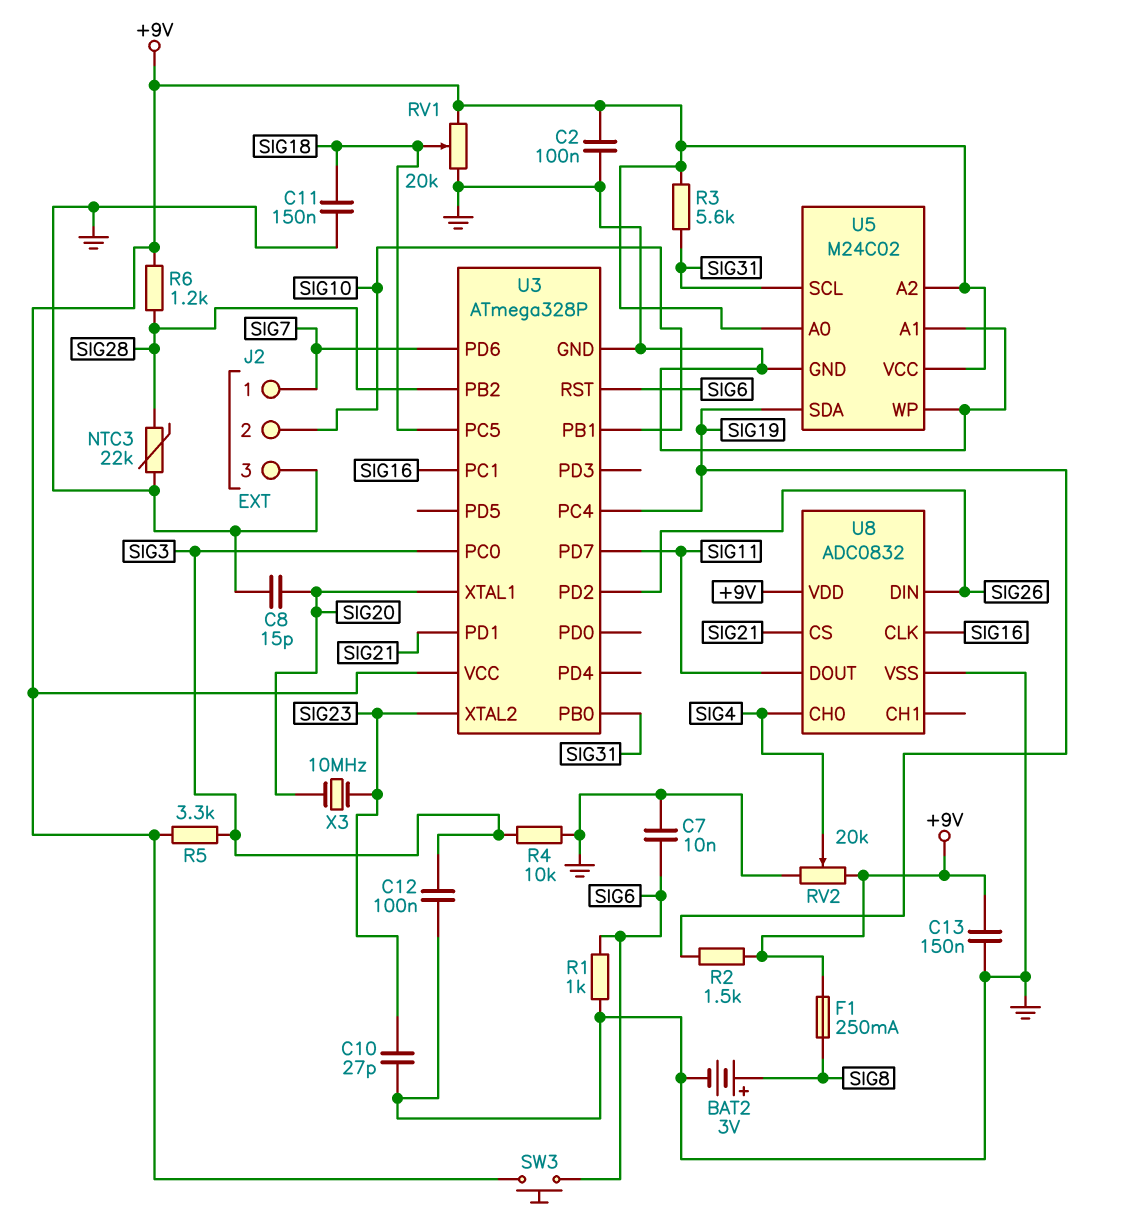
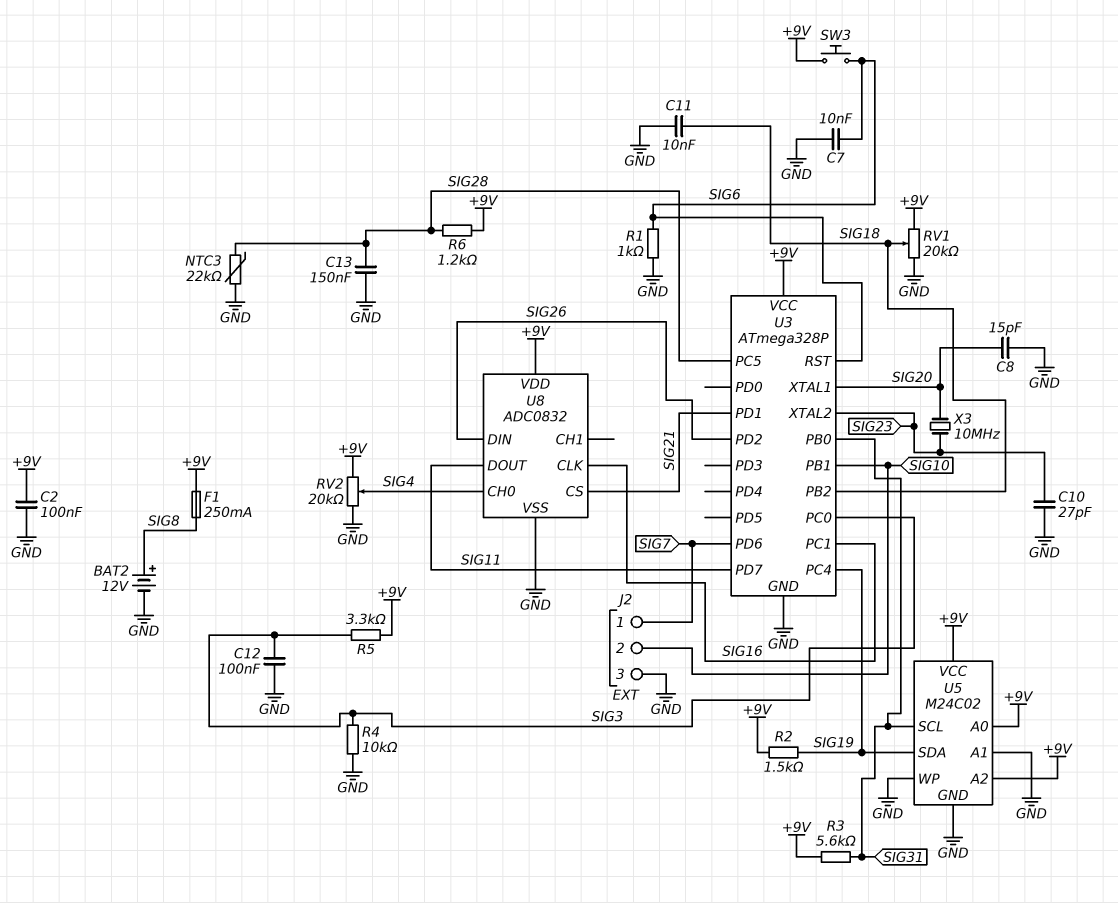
BAT2: 3V (plus SIG8, minus GND) -> 12V (plus SIG8, minus GND)
C11: 150nF (GND, SIG18) -> 10nF (GND, SIG18)
C13: 150nF (+9V, GND) -> 150nF (GND, SIG28)
U3 pin PB2: SIG28 -> SIG18
U3 pin PC5: SIG18 -> SIG28

